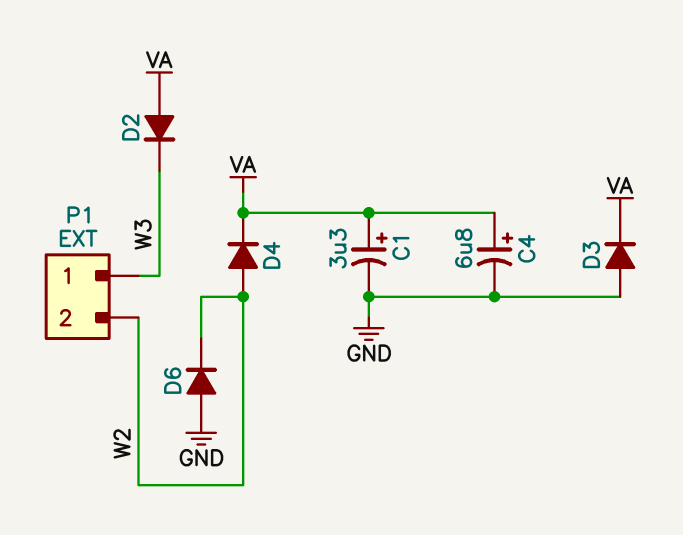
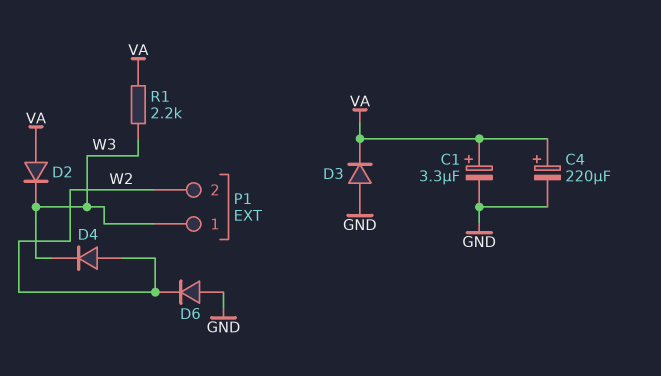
C4: 6.8uF (plus VA, minus GND) -> 220uF (plus VA, minus GND)
D4: diode (A W2, K VA) -> diode (A W2, K W3)
R1: none -> 2.2k (VA, W3)

